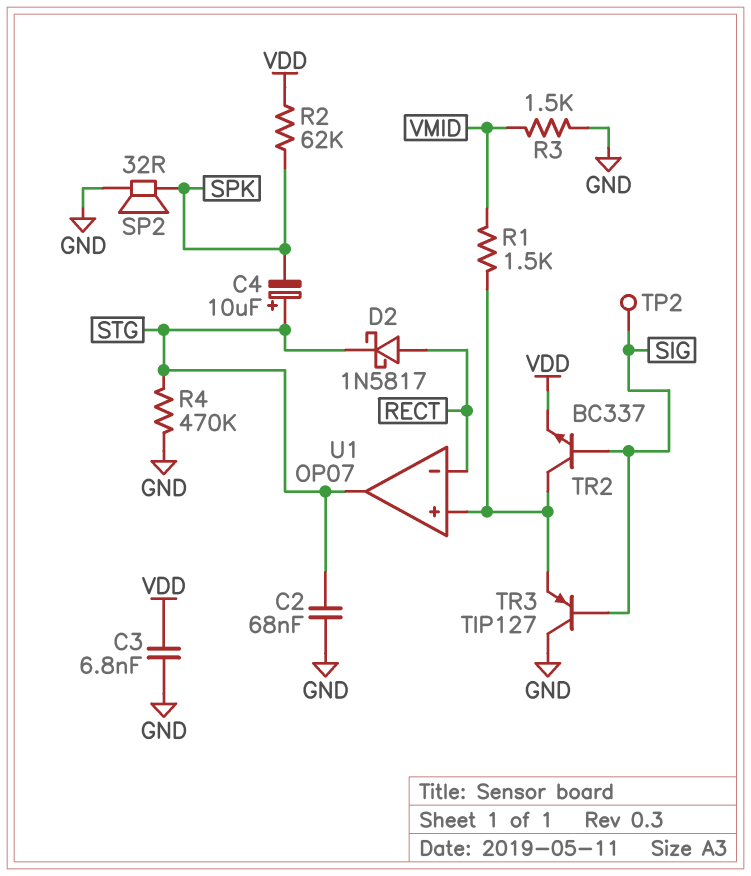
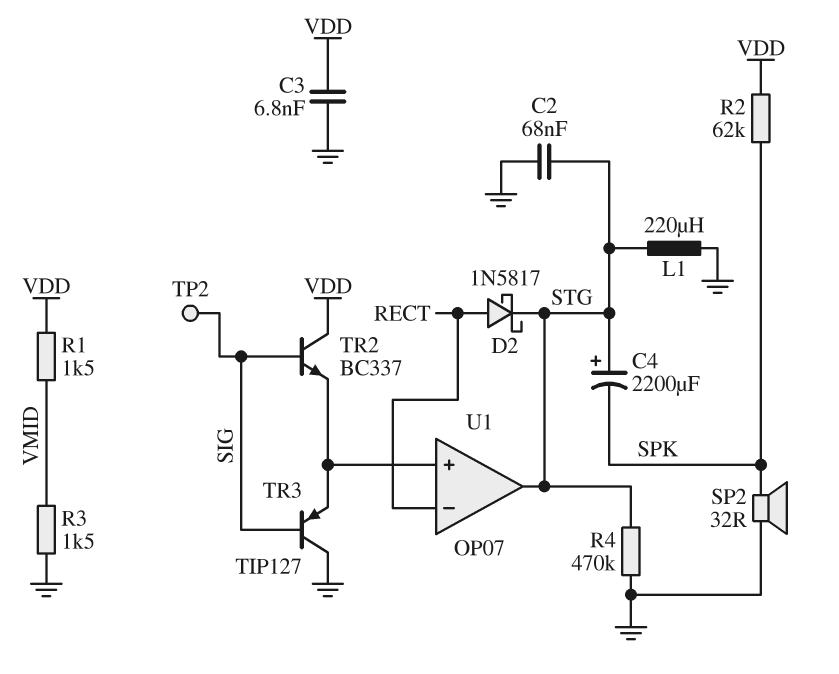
C4: 10uF (plus STG, minus SPK) -> 2200uF (plus STG, minus SPK)
L1: none -> 220uH (GND, STG)
R1: 1.5k (U1/in+, VMID) -> 1.5k (VDD, VMID)
TR2: NPN BC337 (B SIG, C U1/in+, E VDD) -> NPN BC337 (B SIG, C VDD, E U1/in+)

